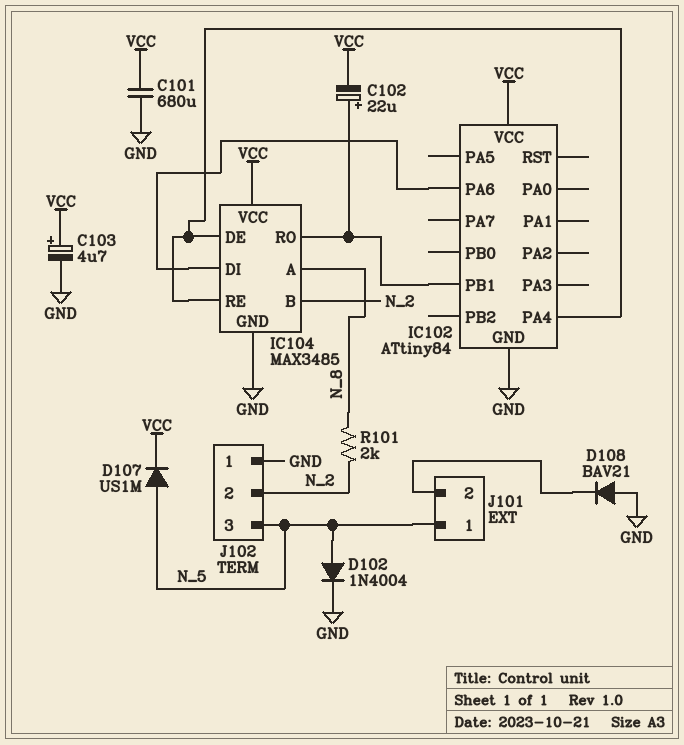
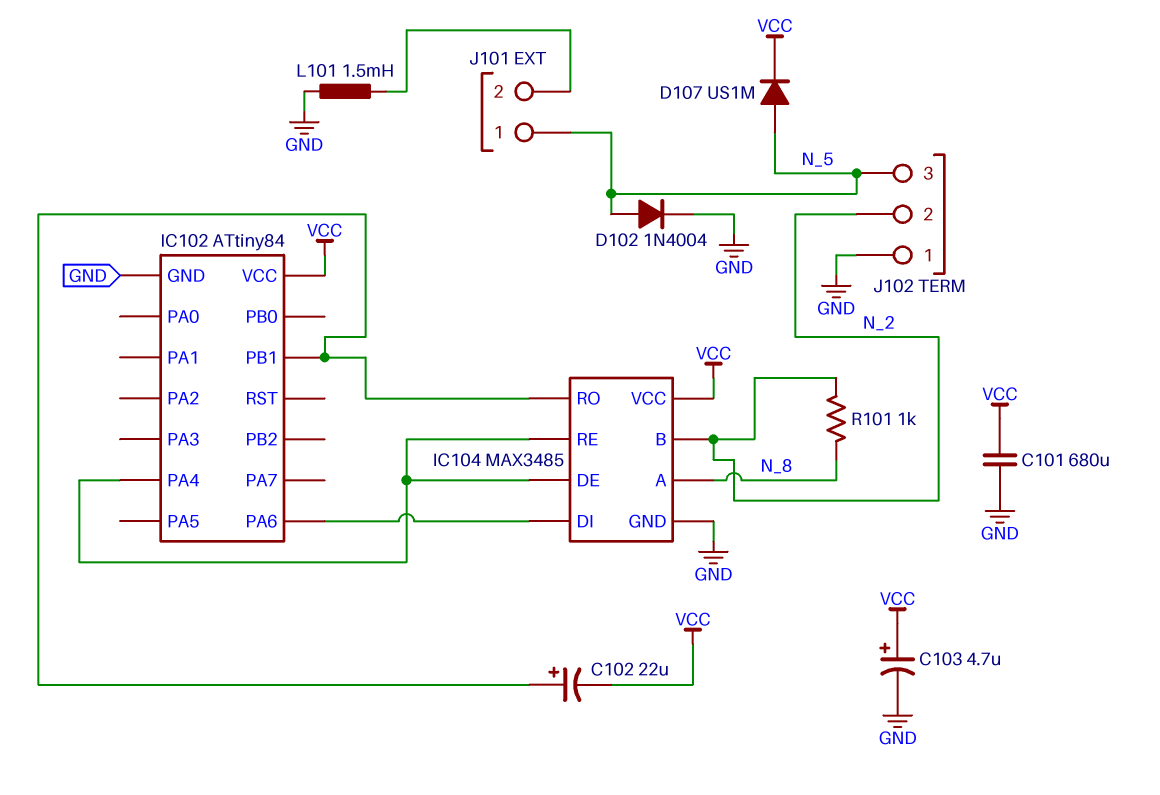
D108: diode BAV21 (A GND, K J101/2) -> none
L101: none -> 1.5mH (GND, J101/2)
R101: 2k (N_2, N_8) -> 1k (N_2, N_8)

